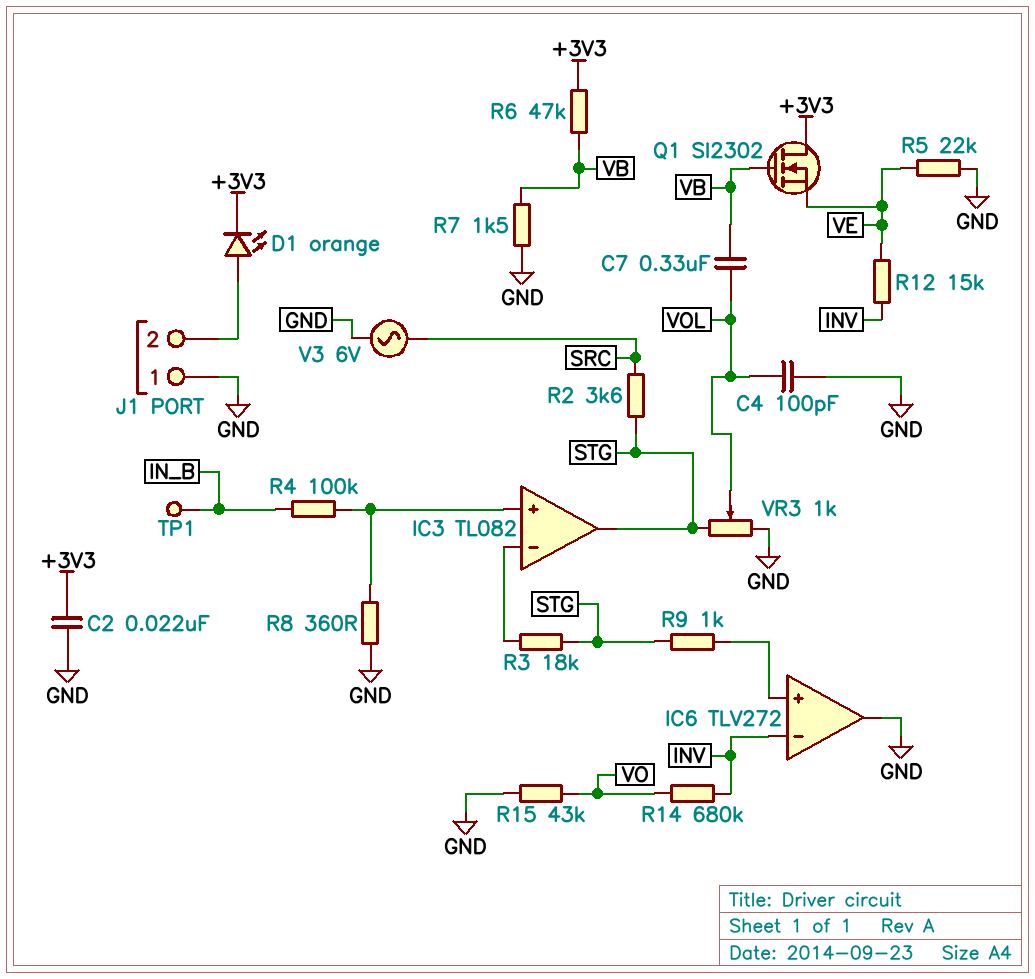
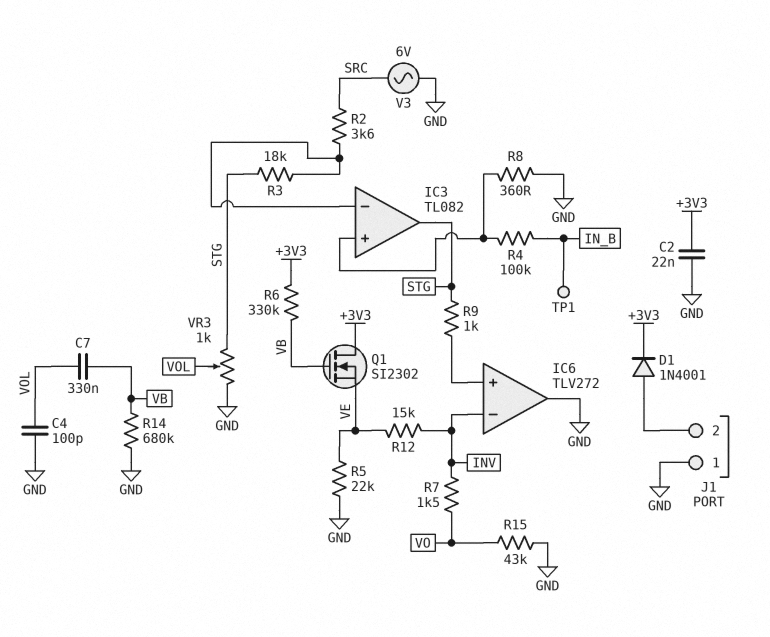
D1: LED orange (A J1/2, K +3V3) -> diode 1N4001 (A J1/2, K +3V3)
R2: 3.6k (SRC, STG) -> 3.6k (IC3/in-, SRC)
R6: 47k (+3V3, VB) -> 330k (+3V3, VB)
R7: 1.5k (GND, VB) -> 1.5k (INV, VO)
R14: 680k (INV, VO) -> 680k (GND, VB)

